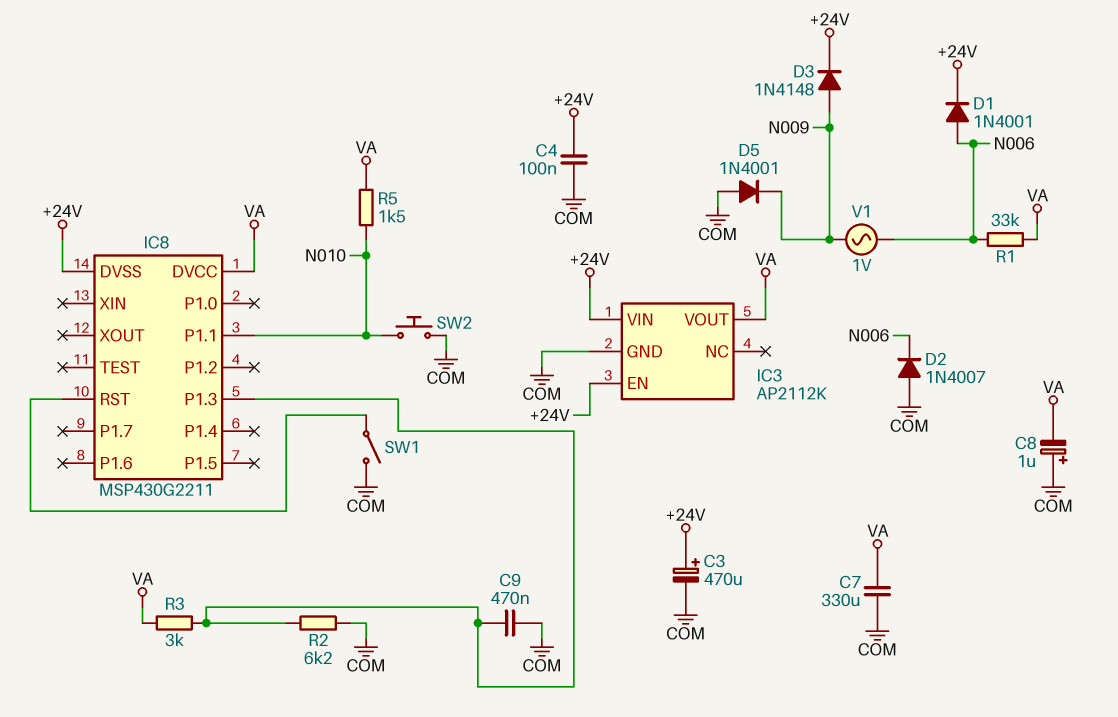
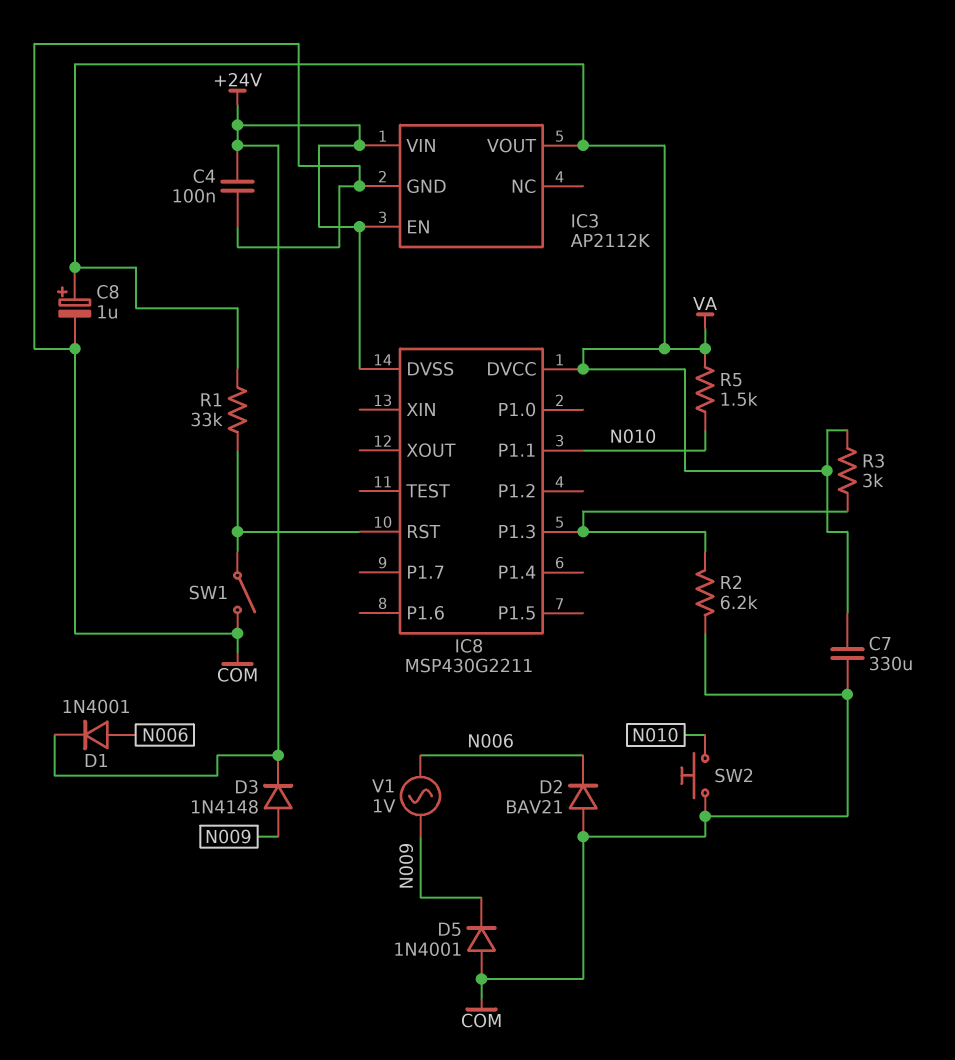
C3: 470uF (plus +24V, minus COM) -> none
C8: 1uF (plus COM, minus VA) -> 1uF (plus VA, minus COM)
C9: 470nF (COM, IC8/P1.3) -> none
D2: diode 1N4007 (A COM, K N006) -> diode BAV21 (A COM, K N006)
R1: 33k (N006, VA) -> 33k (IC8/RST, VA)

